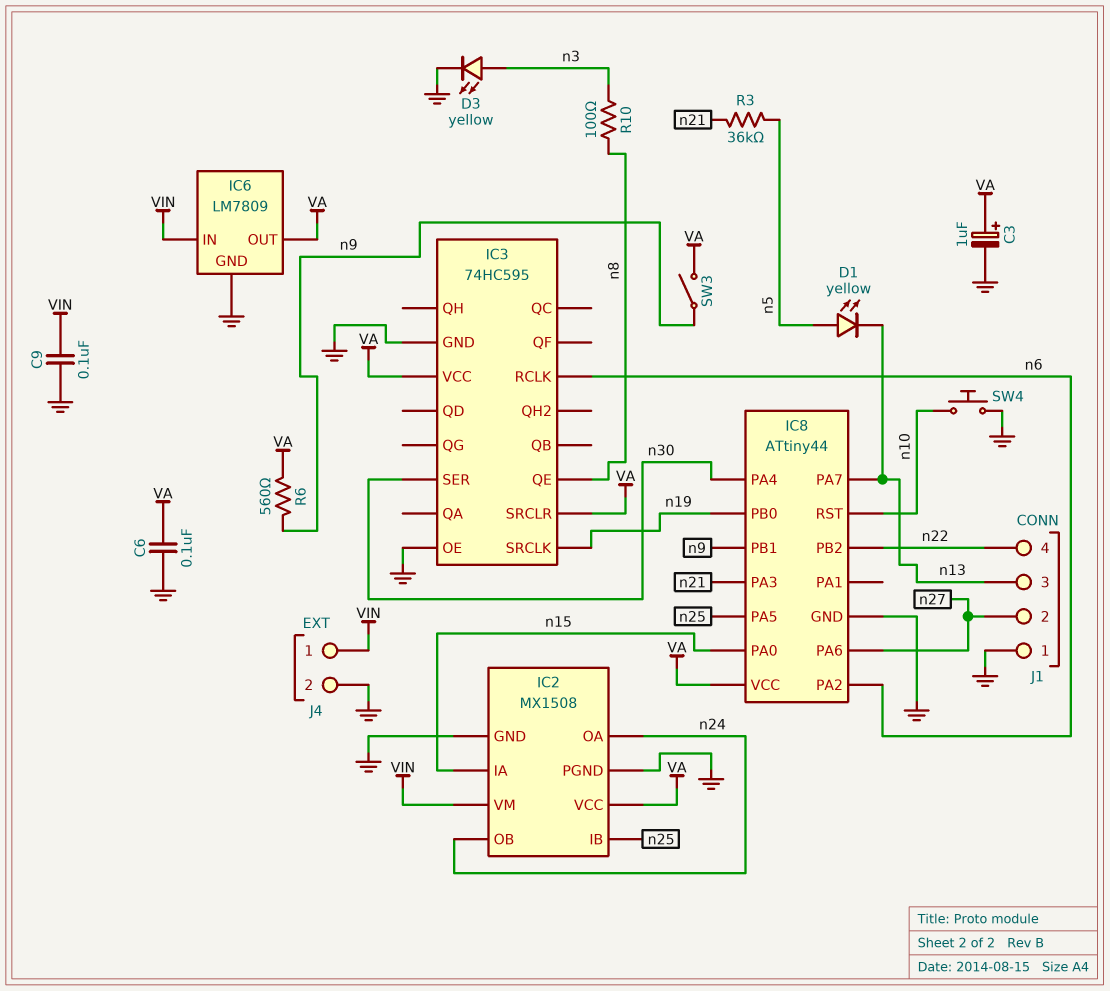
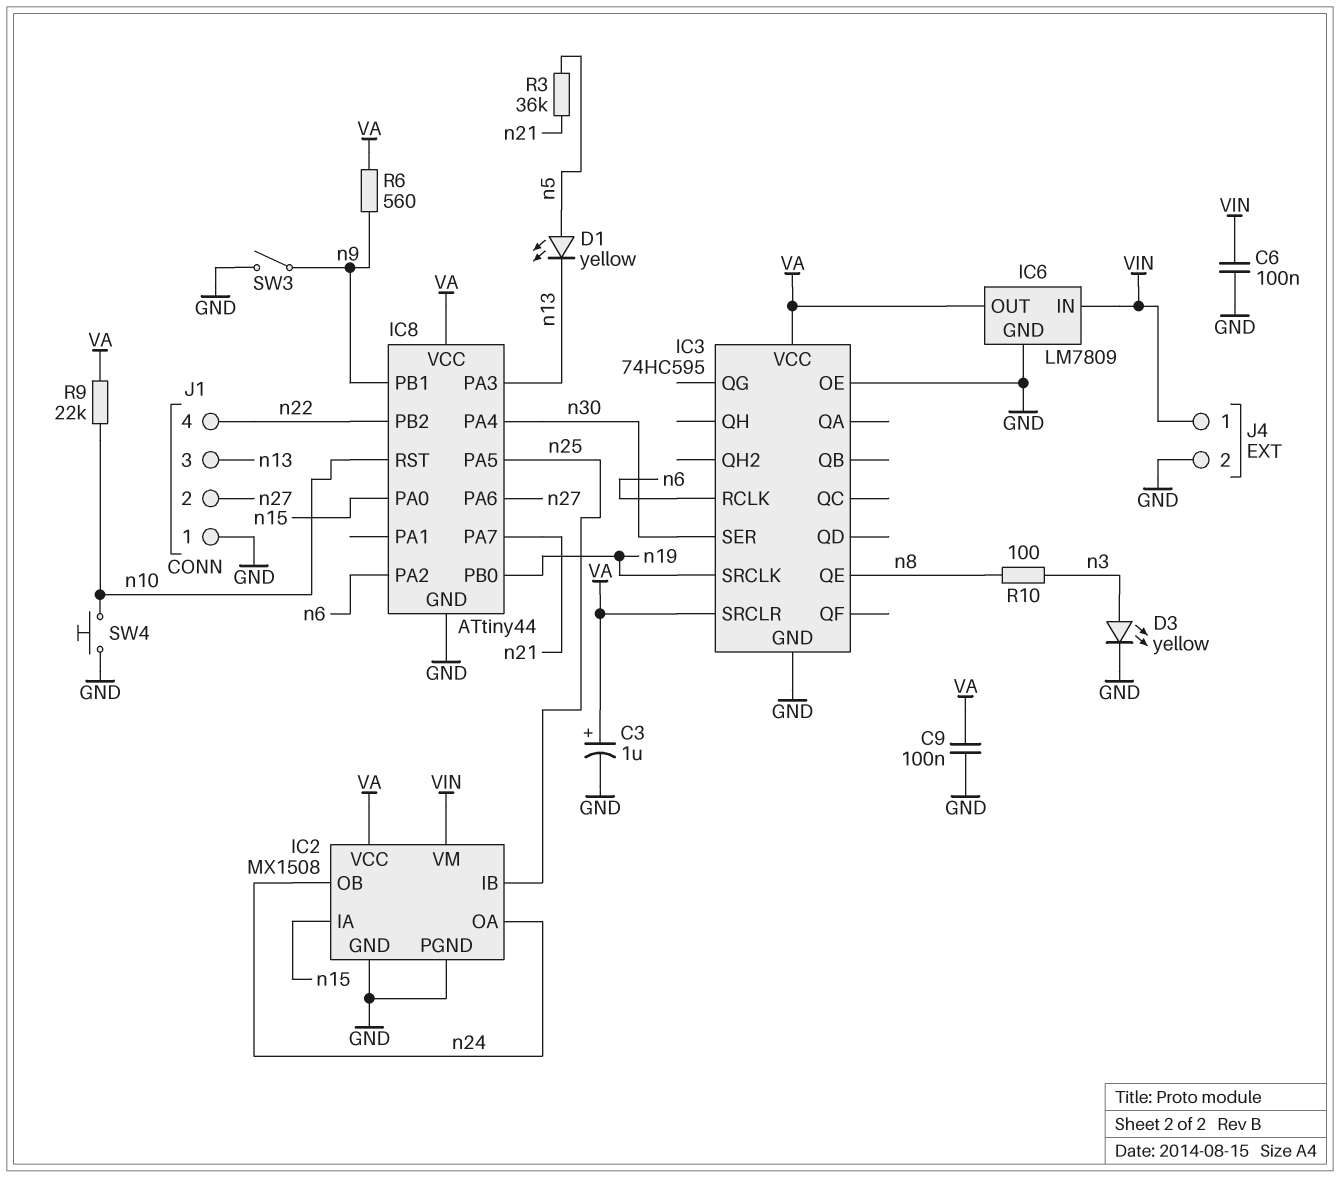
C6: 100nF (GND, VA) -> 100nF (GND, VIN)
C9: 100nF (GND, VIN) -> 100nF (GND, VA)
IC8 pin PA3: n21 -> n13
IC8 pin PA7: n13 -> n21
R9: none -> 22k (VA, n10)
SW3: switch (VA, n9) -> switch (GND, n9)

